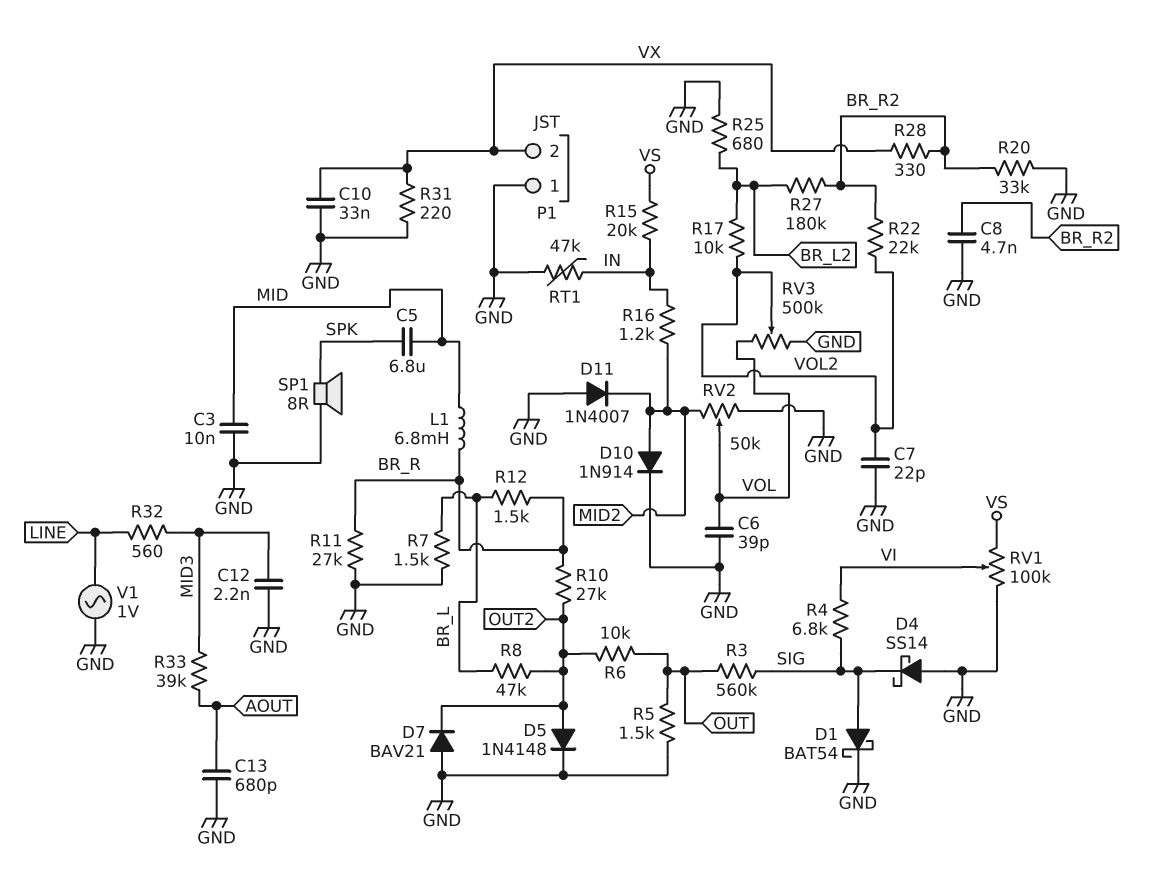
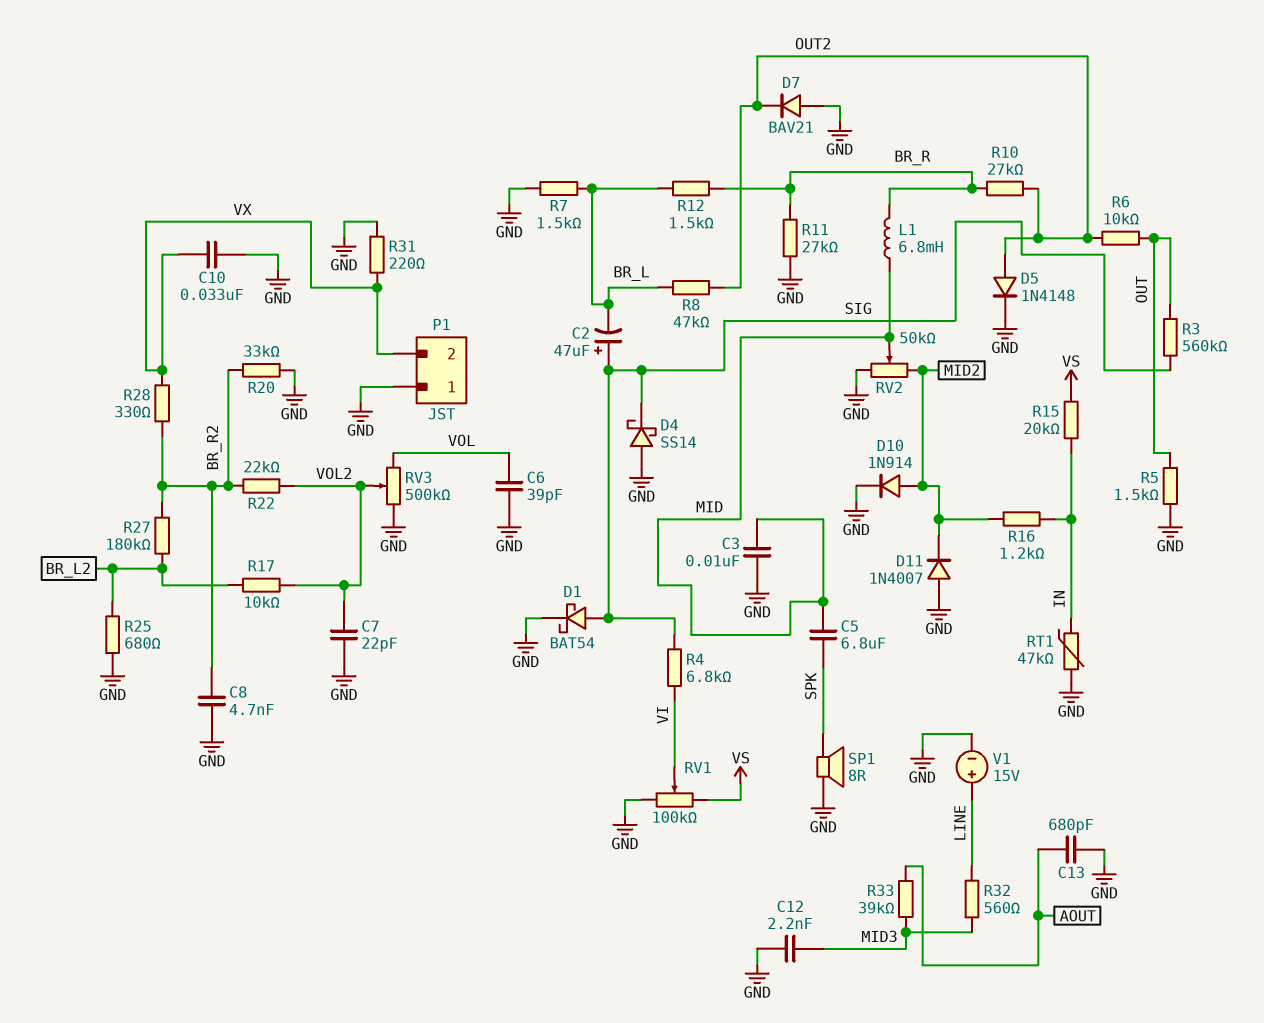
C2: none -> 47uF (plus SIG, minus BR_L)
RV2: 50k (GND, MID2, wiper VOL) -> 50k (GND, MID2, wiper MID)
V1: AC 1V (GND, LINE) -> 15V (plus LINE, minus GND)

